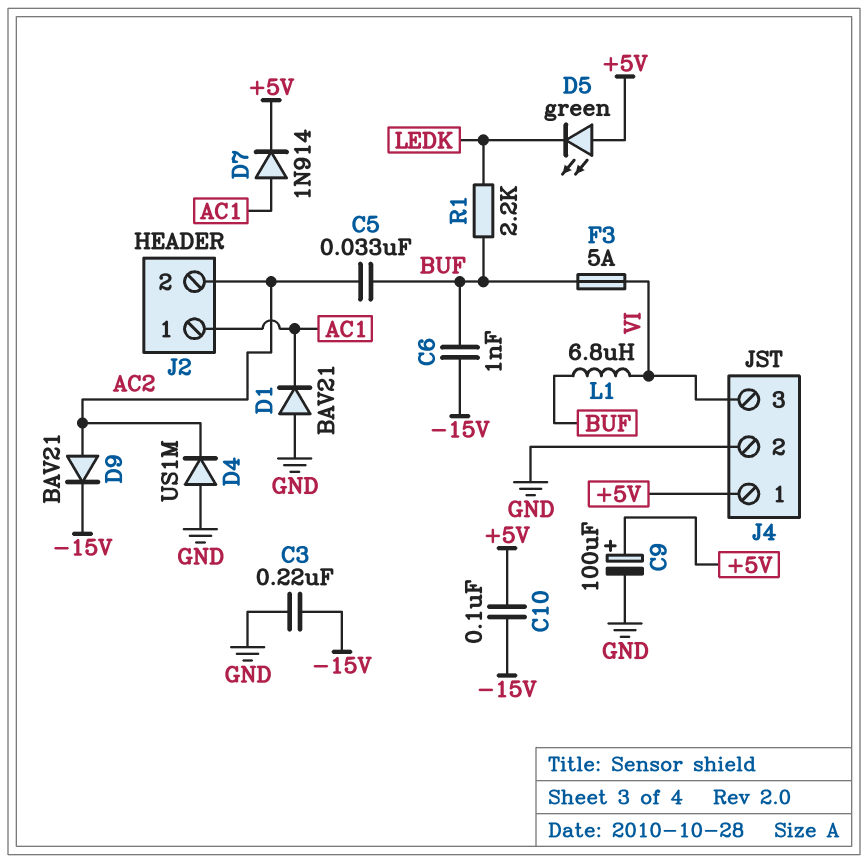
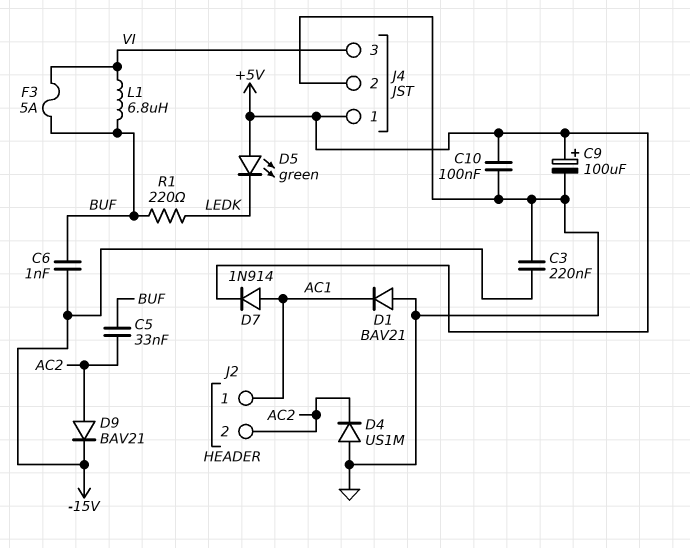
C10: 100nF (+5V, -15V) -> 100nF (+5V, GND)
R1: 2.2k (BUF, LEDK) -> 220 (BUF, LEDK)

